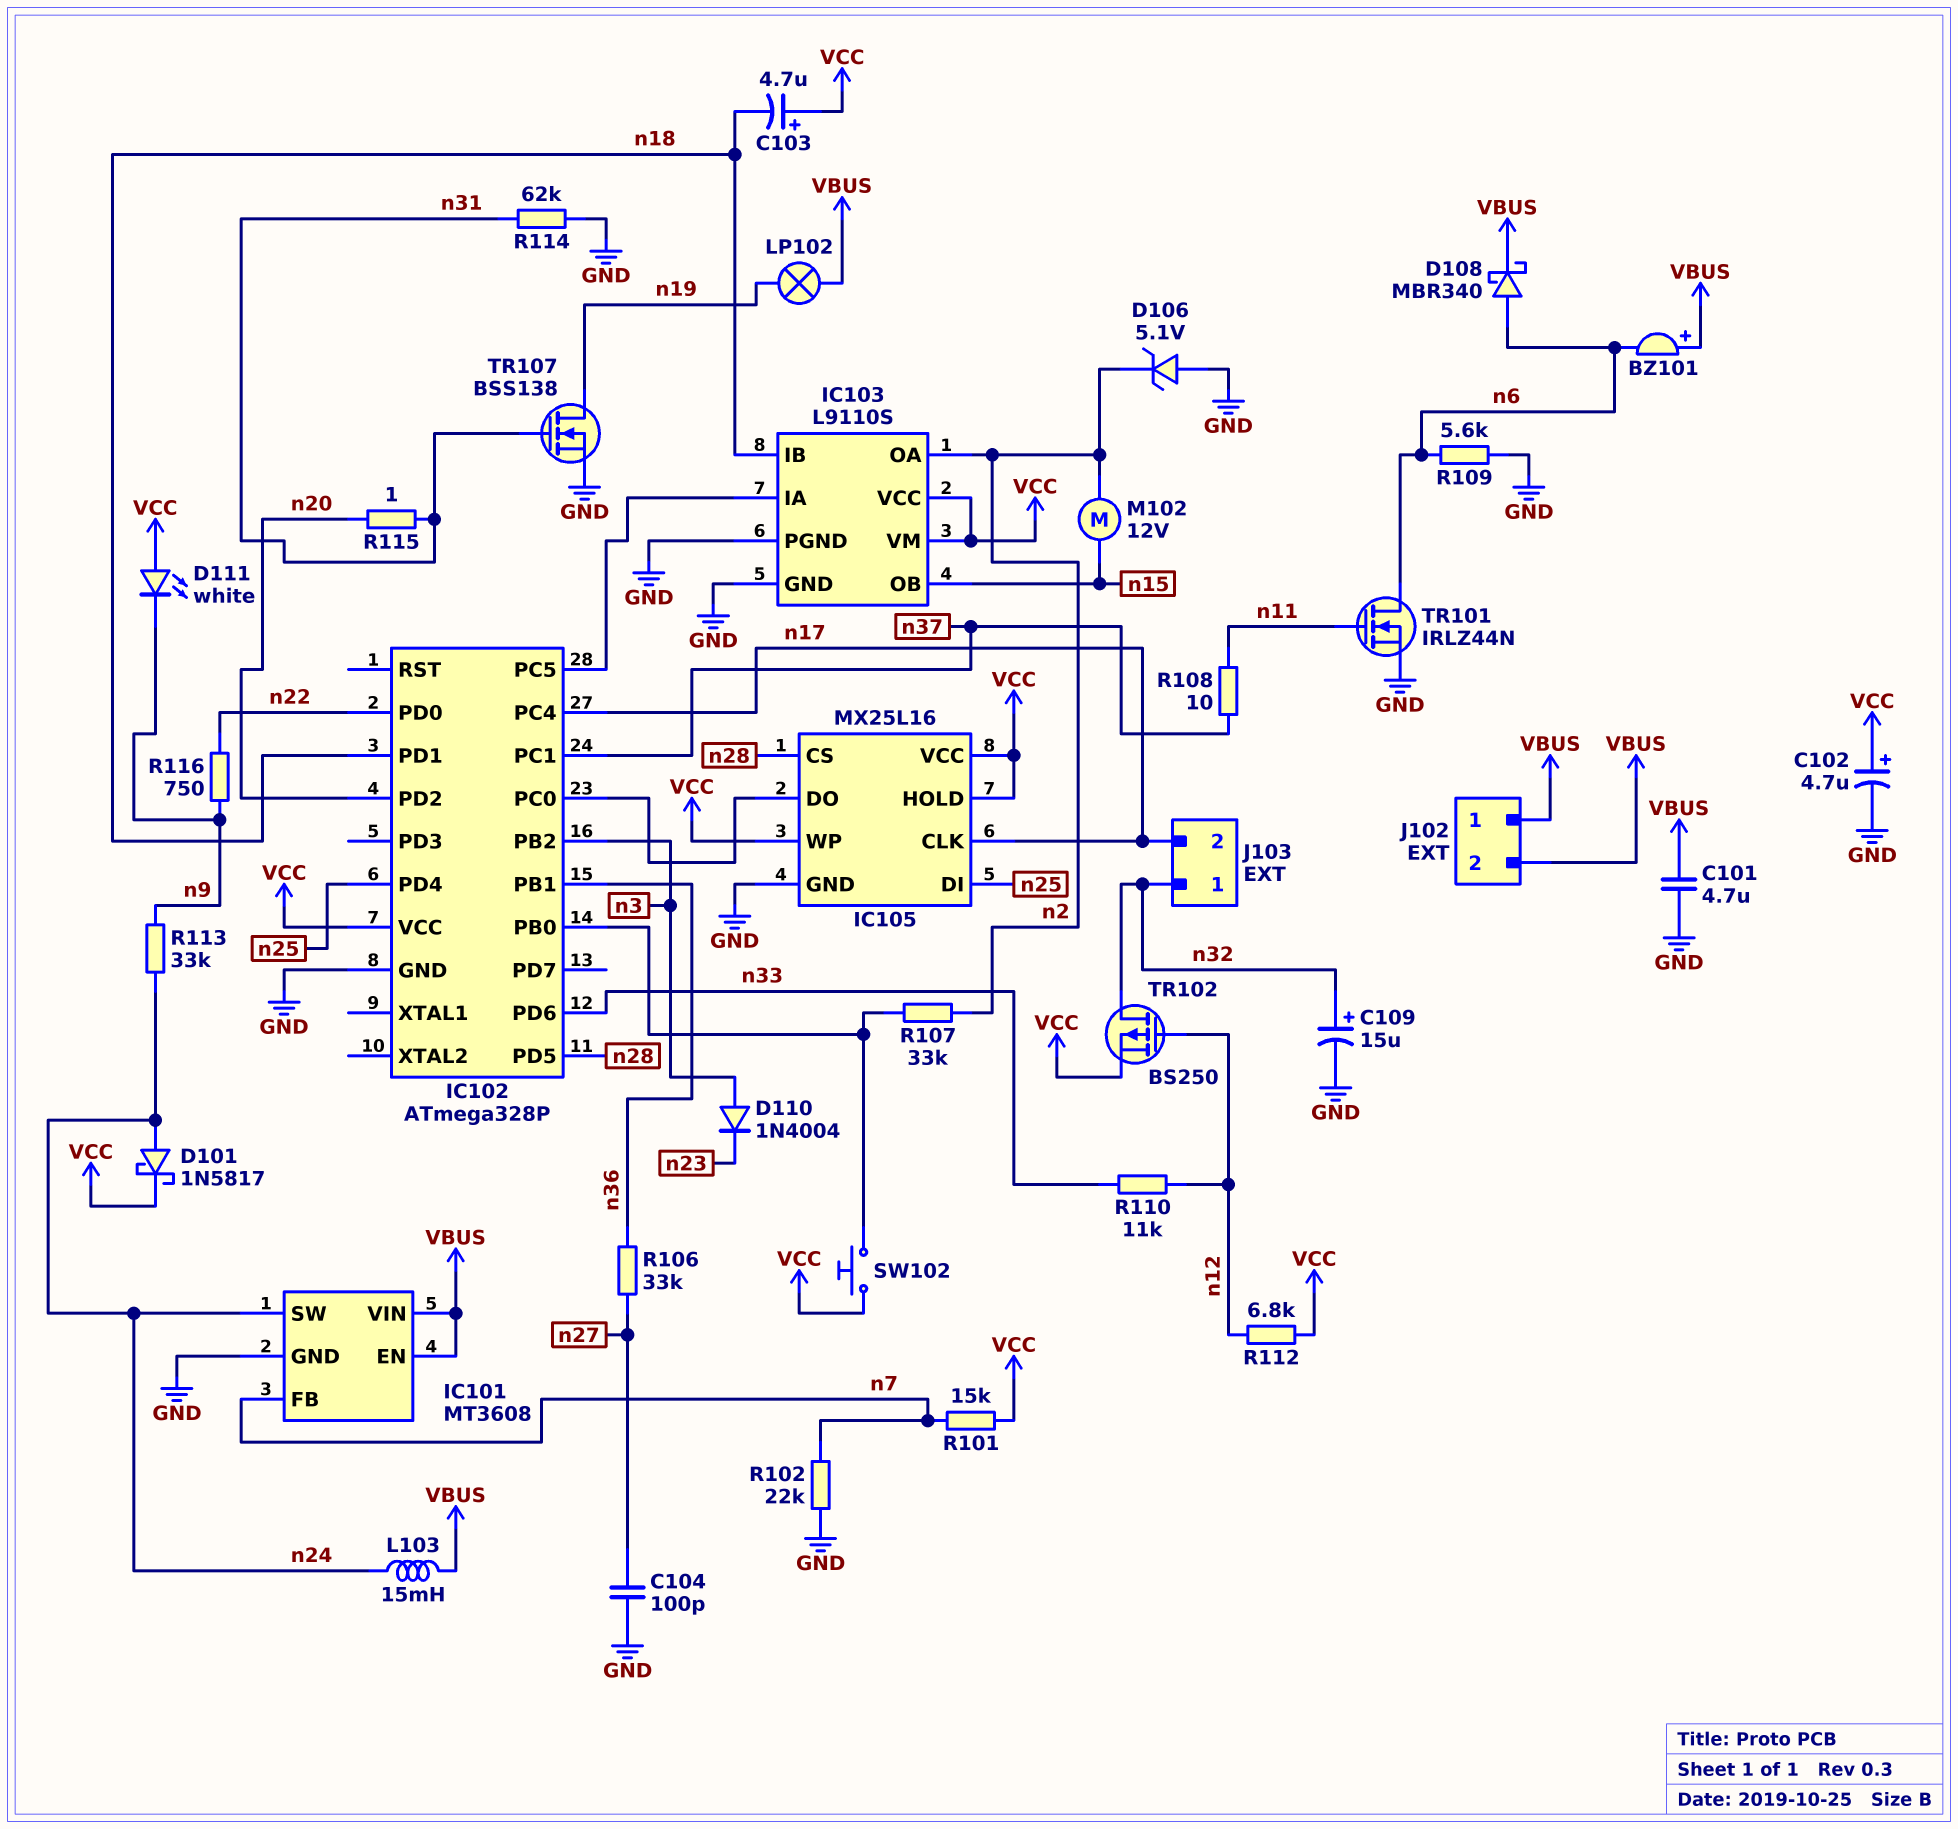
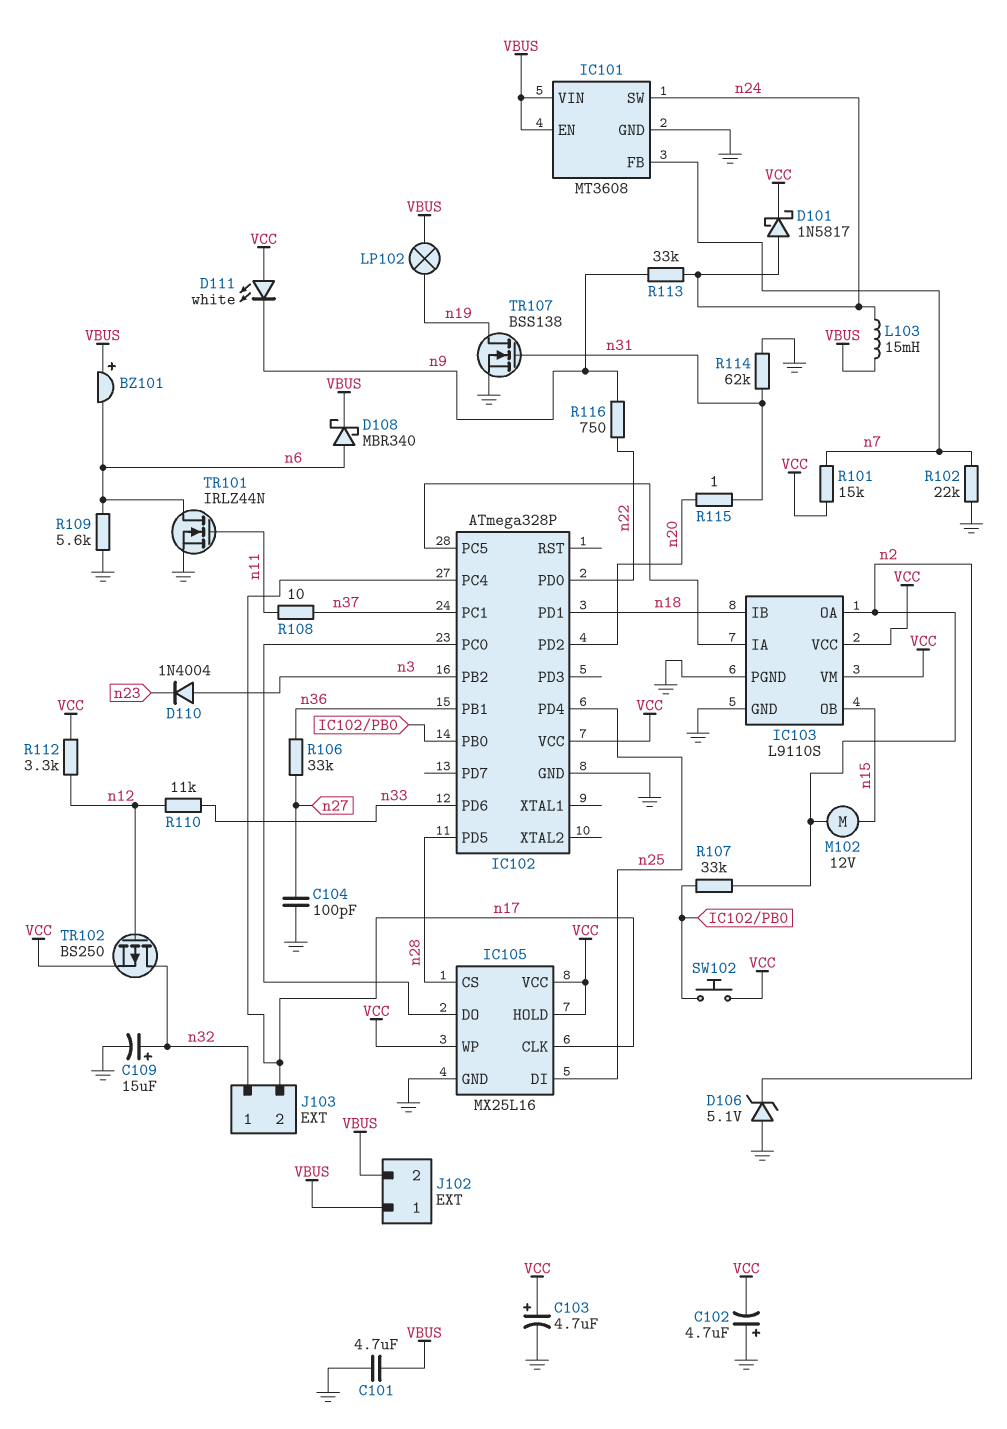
C102: 4.7uF (plus VCC, minus GND) -> 4.7uF (plus GND, minus VCC)
C103: 4.7uF (plus VCC, minus n18) -> 4.7uF (plus VCC, minus GND)
R112: 6.8k (VCC, n12) -> 3.3k (VCC, n12)

